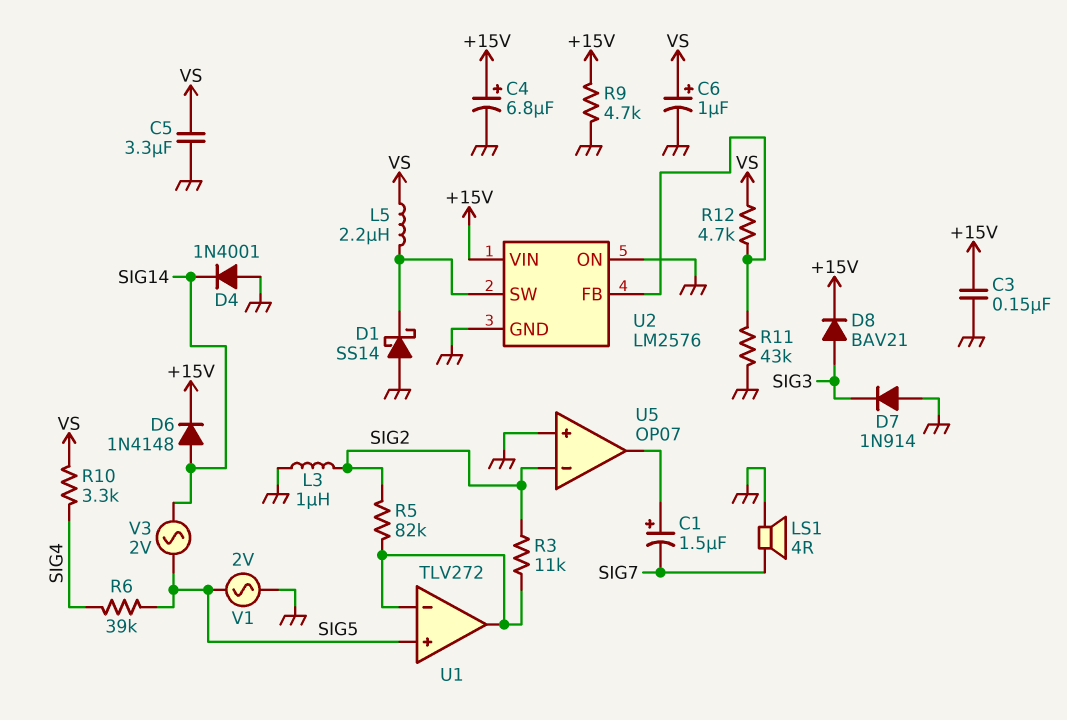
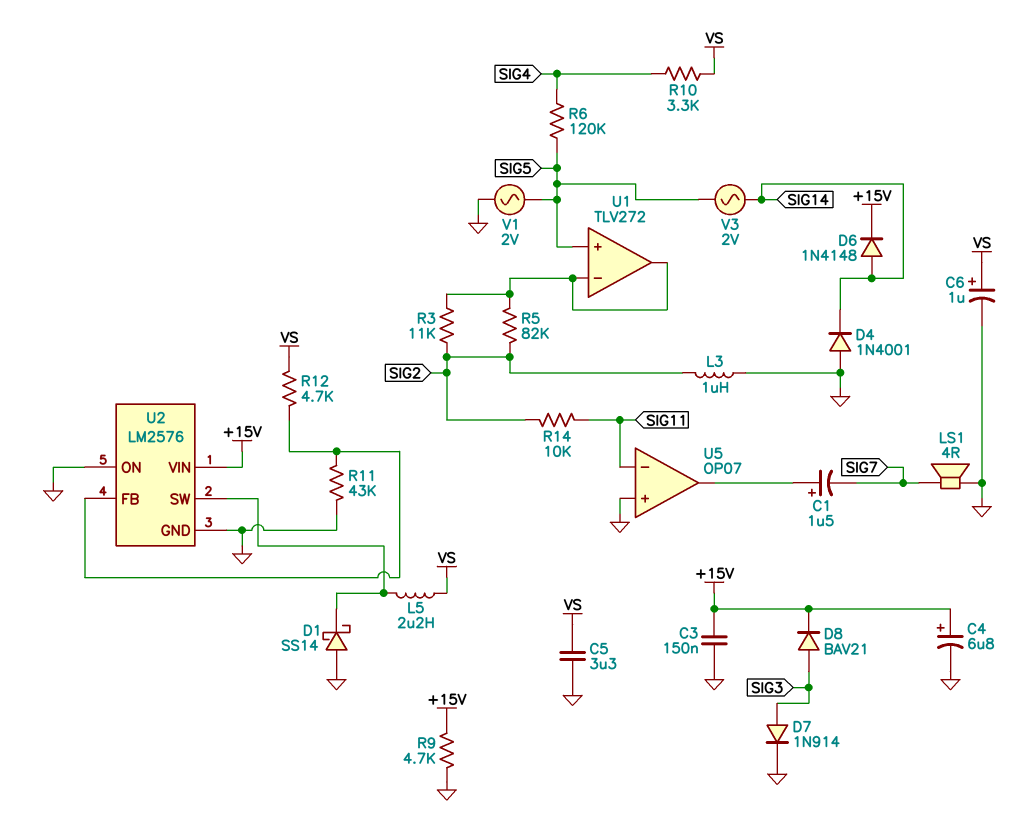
D7: diode 1N914 (A GND, K SIG3) -> diode 1N914 (A SIG3, K GND)
R6: 39k (SIG4, SIG5) -> 120k (SIG4, SIG5)
R14: none -> 10k (SIG2, SIG11)
U5 pin in-: SIG2 -> SIG11

